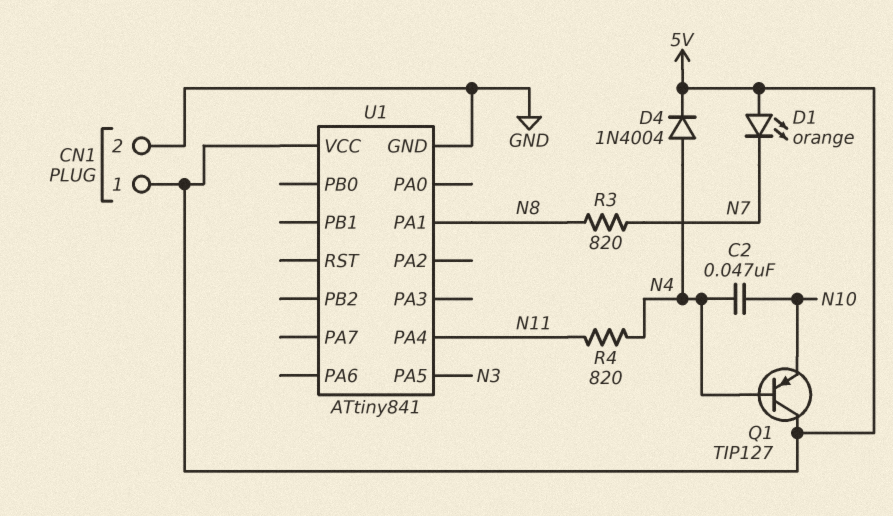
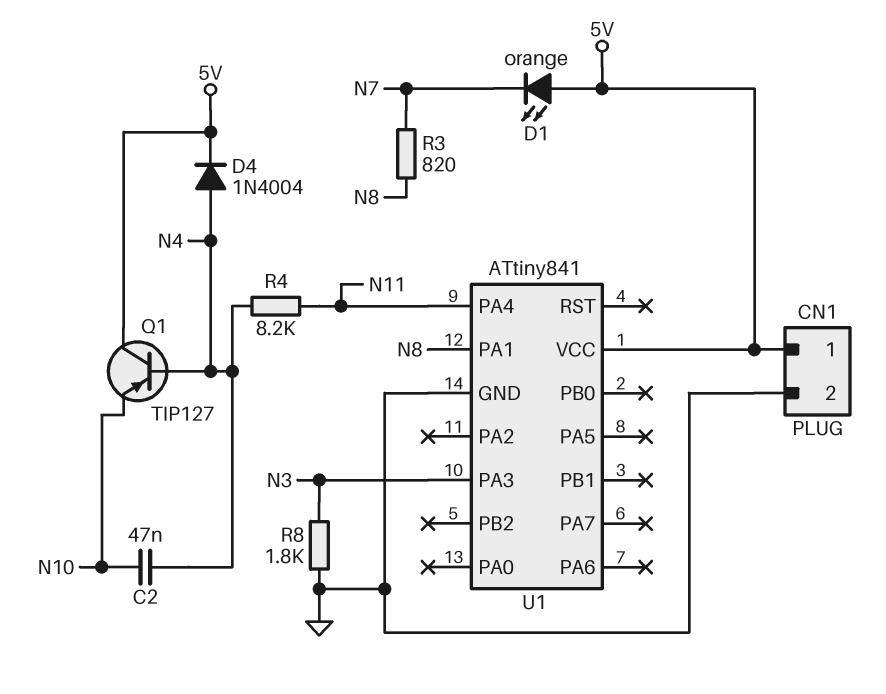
R4: 820 (N4, N11) -> 8.2k (N4, N11)
R8: none -> 1.8k (GND, N3)
U1 pin PA3: none -> N3
U1 pin PA5: N3 -> none

